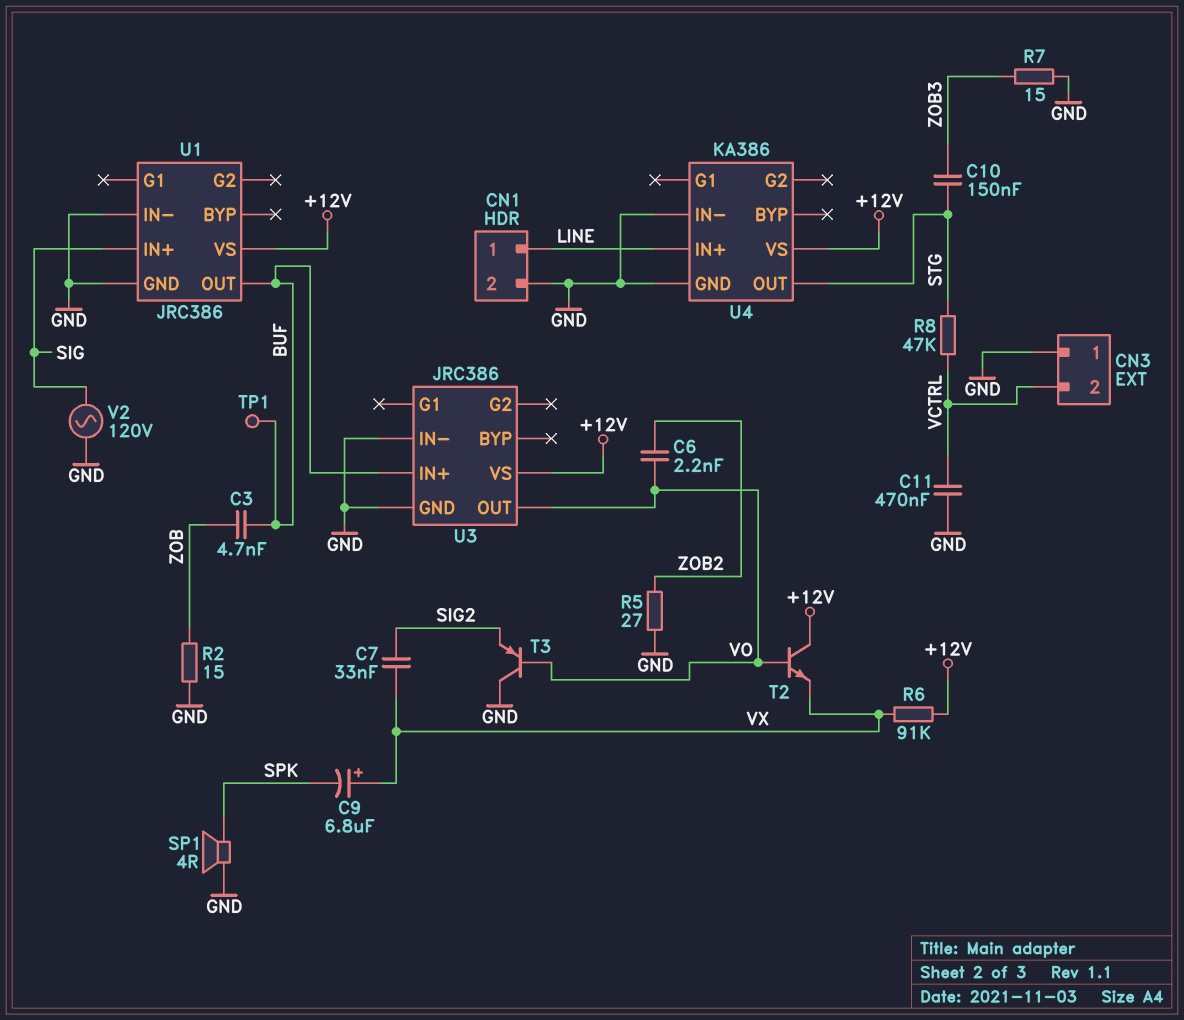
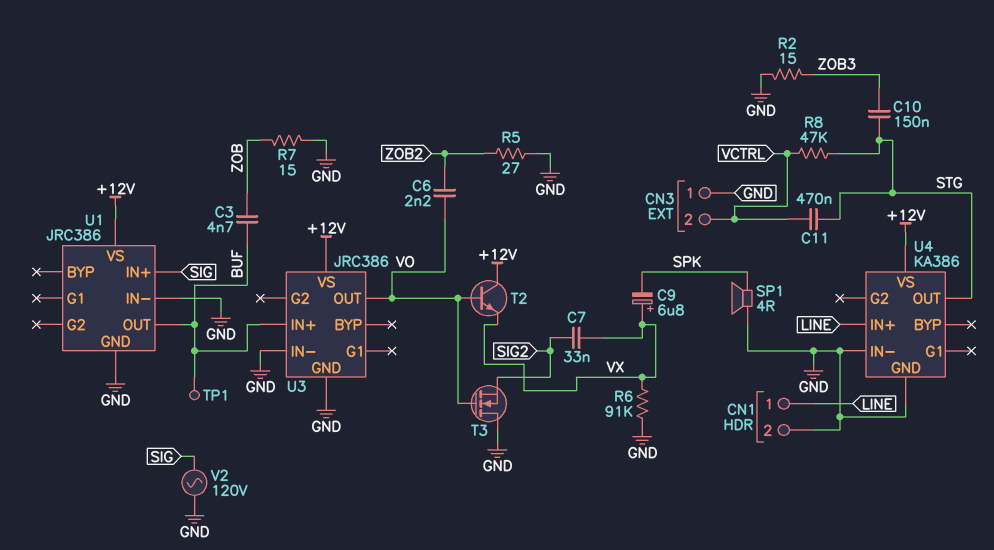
C11: 470nF (GND, VCTRL) -> 470nF (STG, VCTRL)
R2: 15 (GND, ZOB) -> 15 (GND, ZOB3)
R6: 91k (+12V, VX) -> 91k (GND, VX)
R7: 15 (GND, ZOB3) -> 15 (GND, ZOB)
T3: PNP (B VO, C GND, E SIG2) -> NMOS (G VO, D GND, S SIG2)

